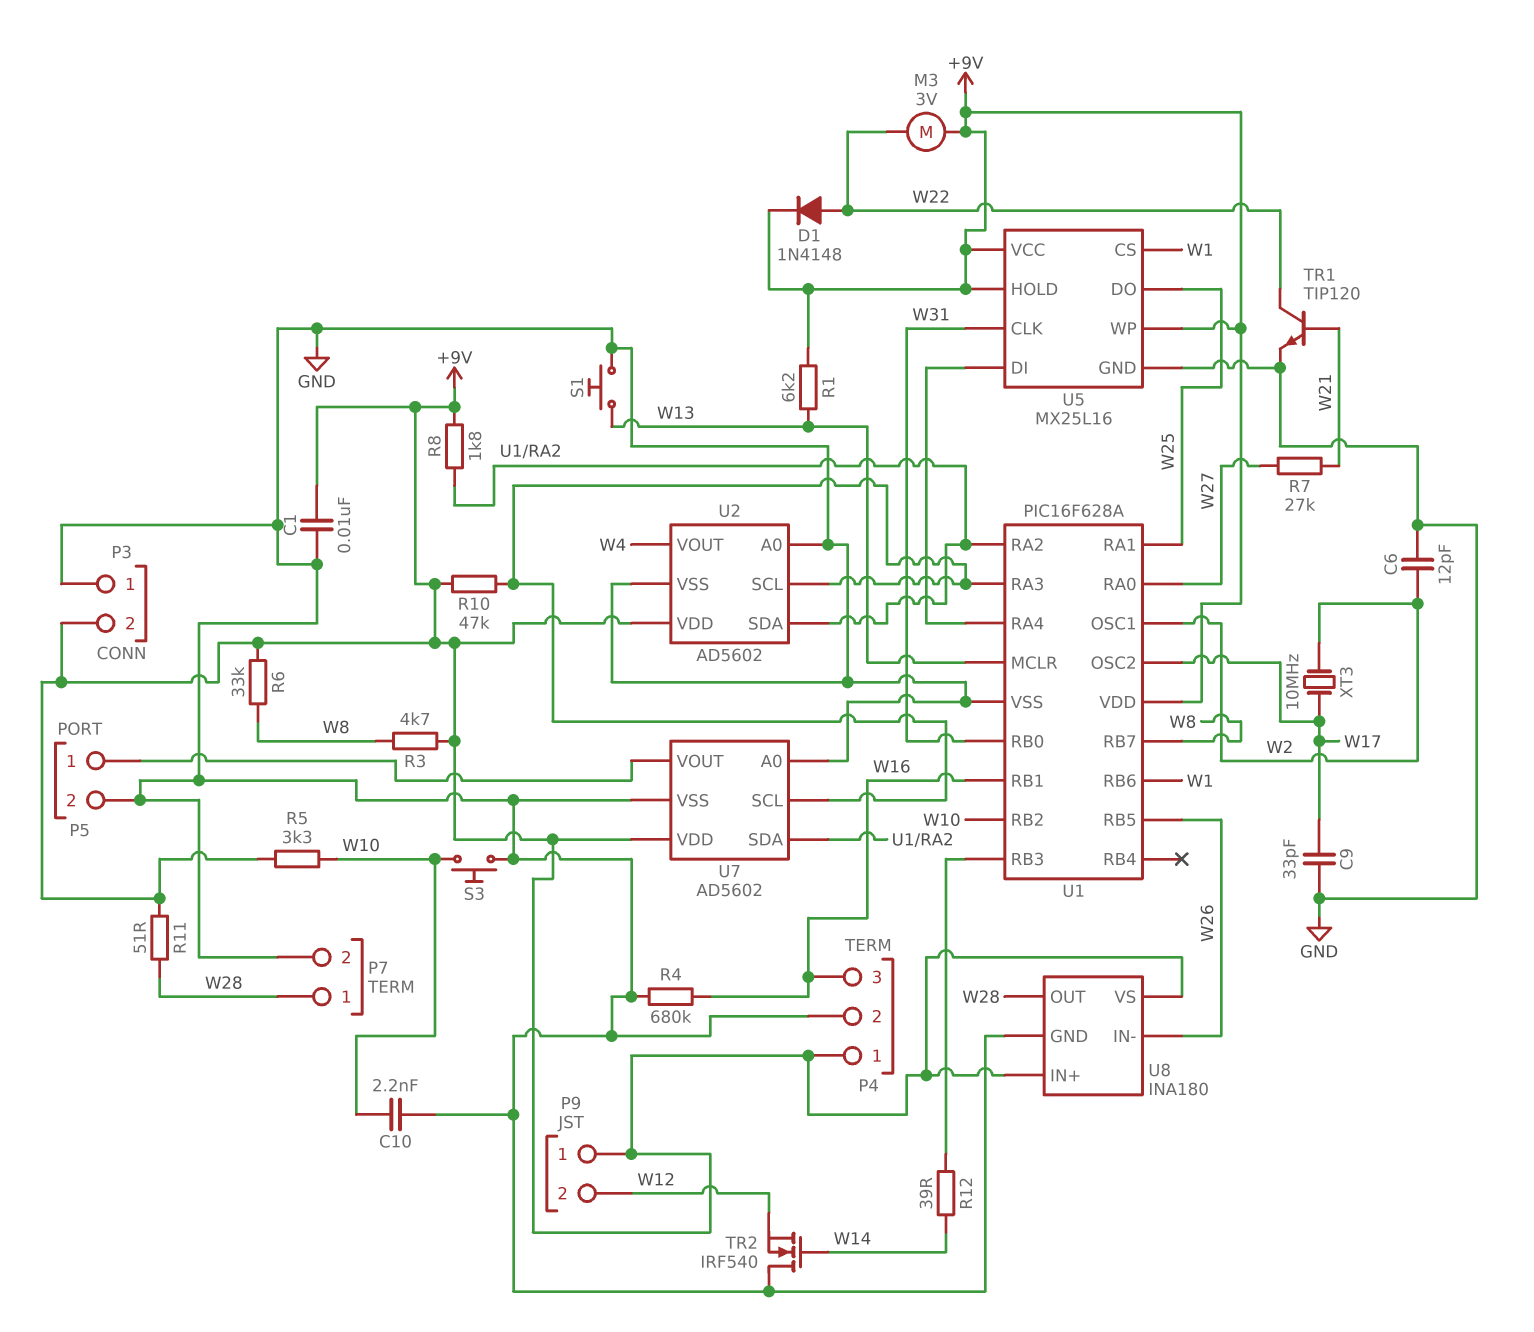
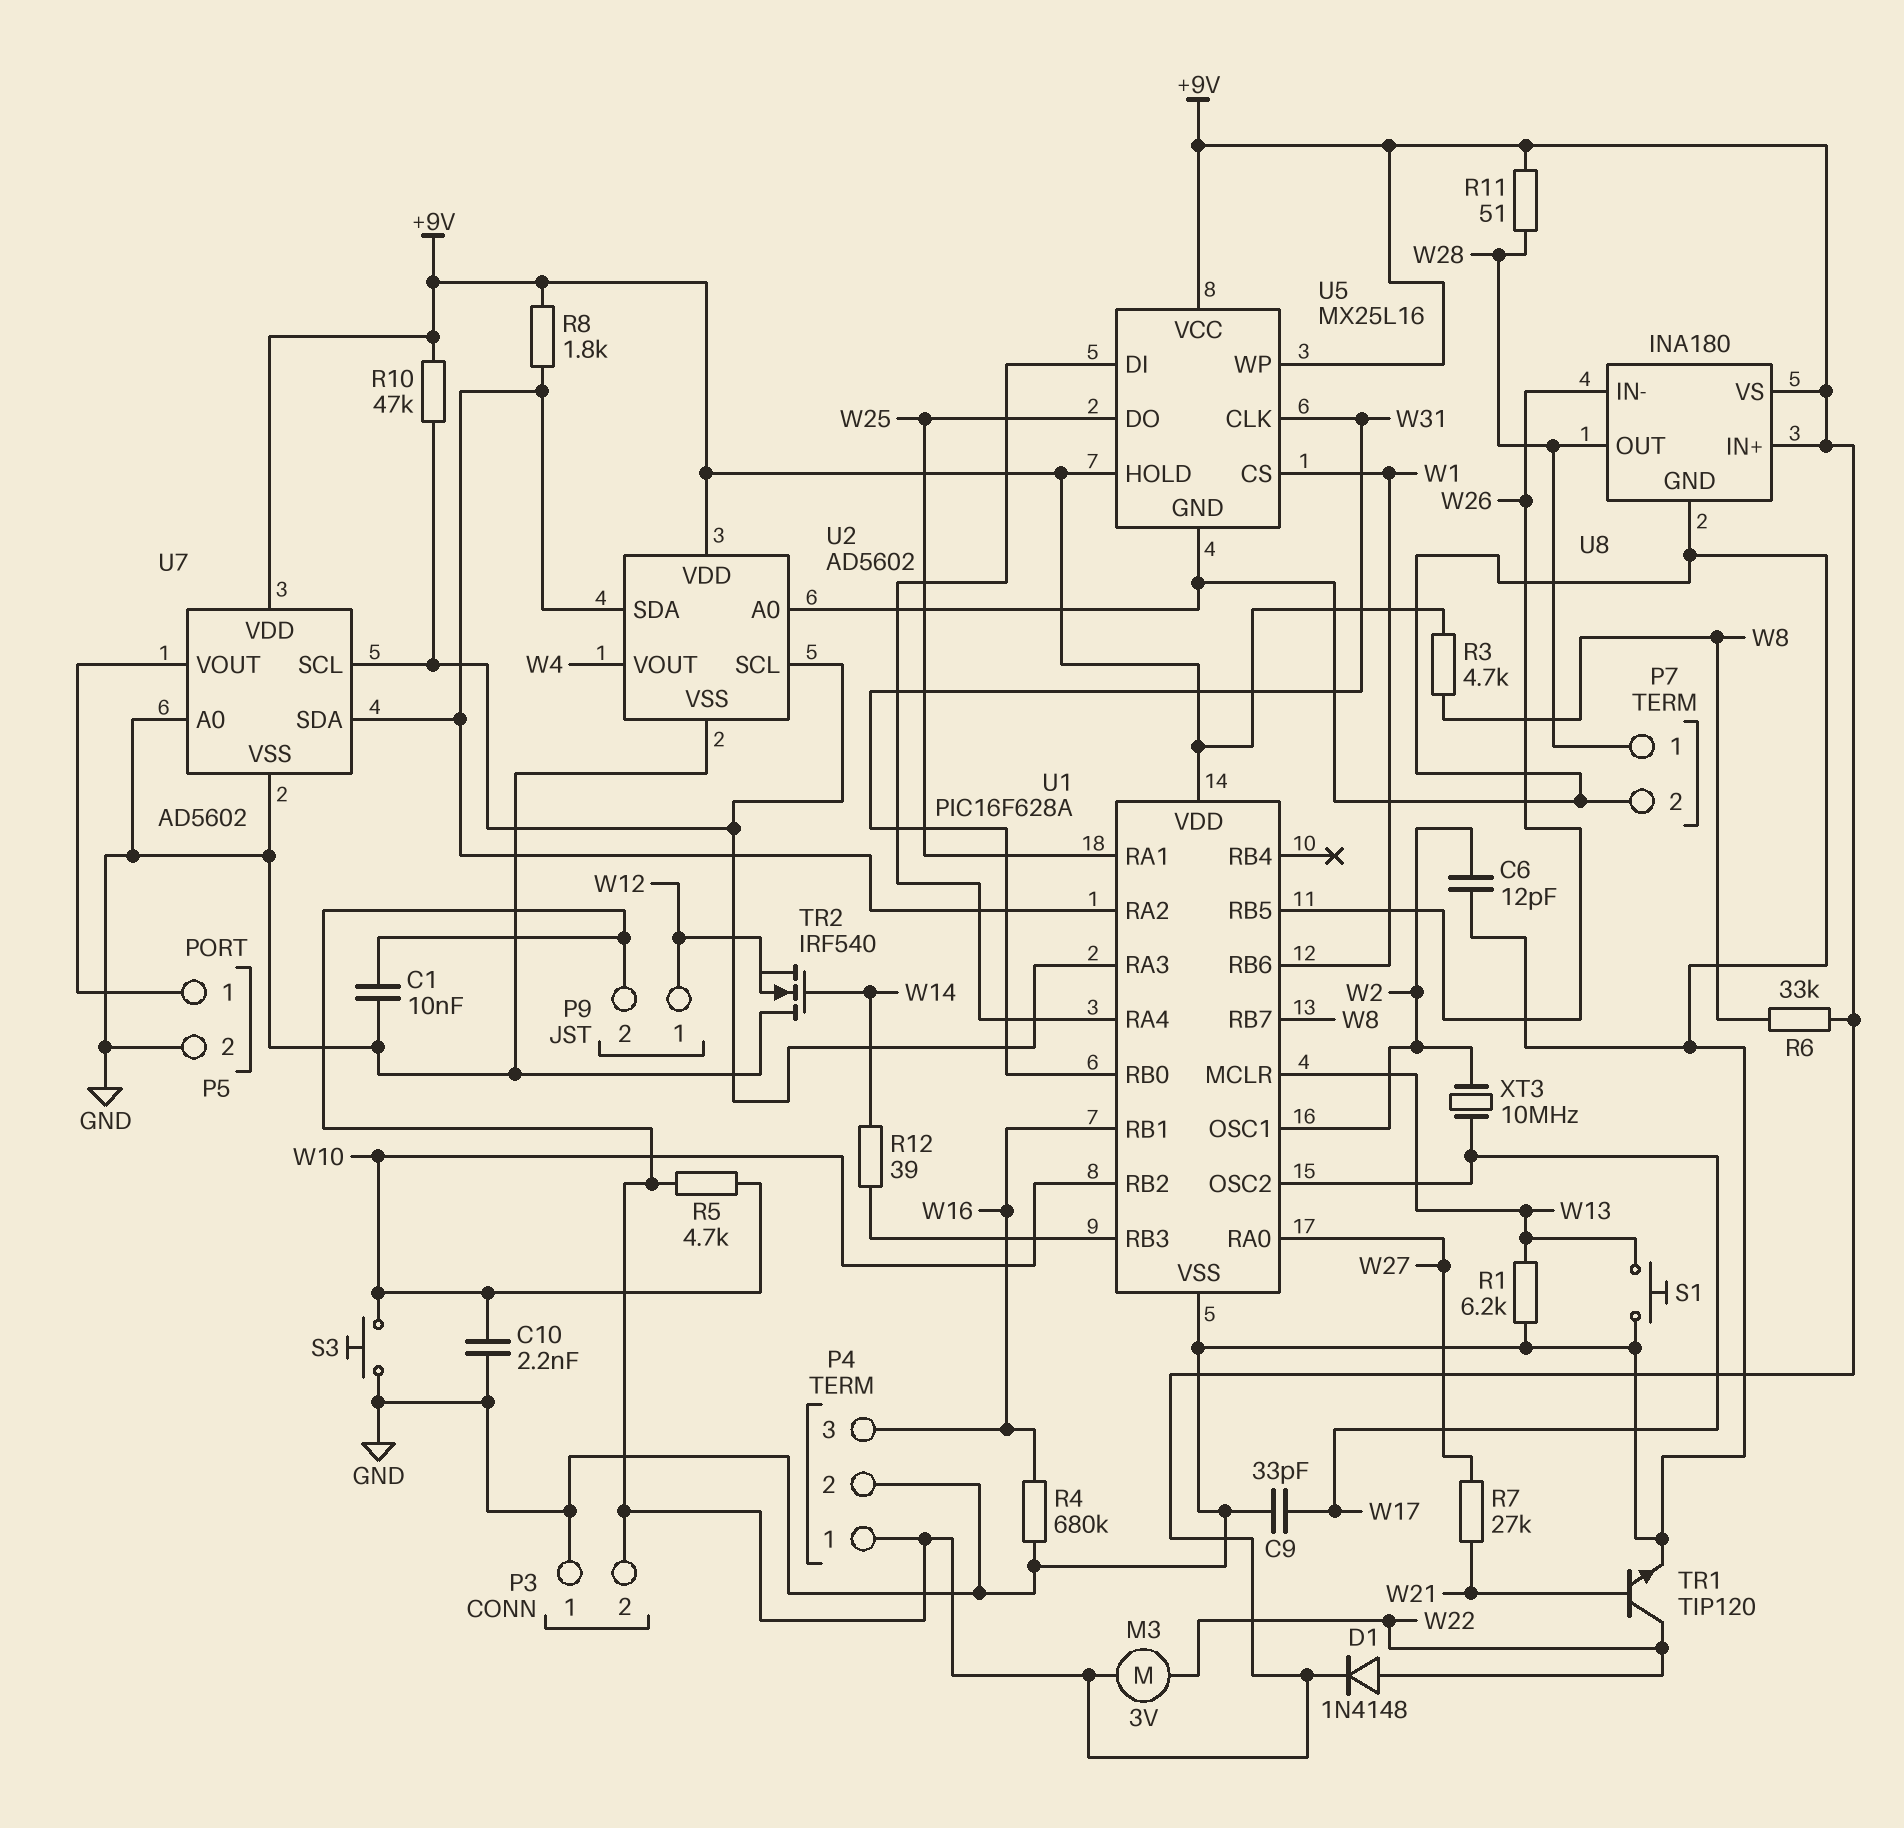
P9 pin 1: +9V -> W12
P9 pin 2: W12 -> +9V
R1: 6.2k (+9V, W13) -> 6.2k (GND, W13)
R5: 3.3k (+9V, W10) -> 4.7k (+9V, W10)

